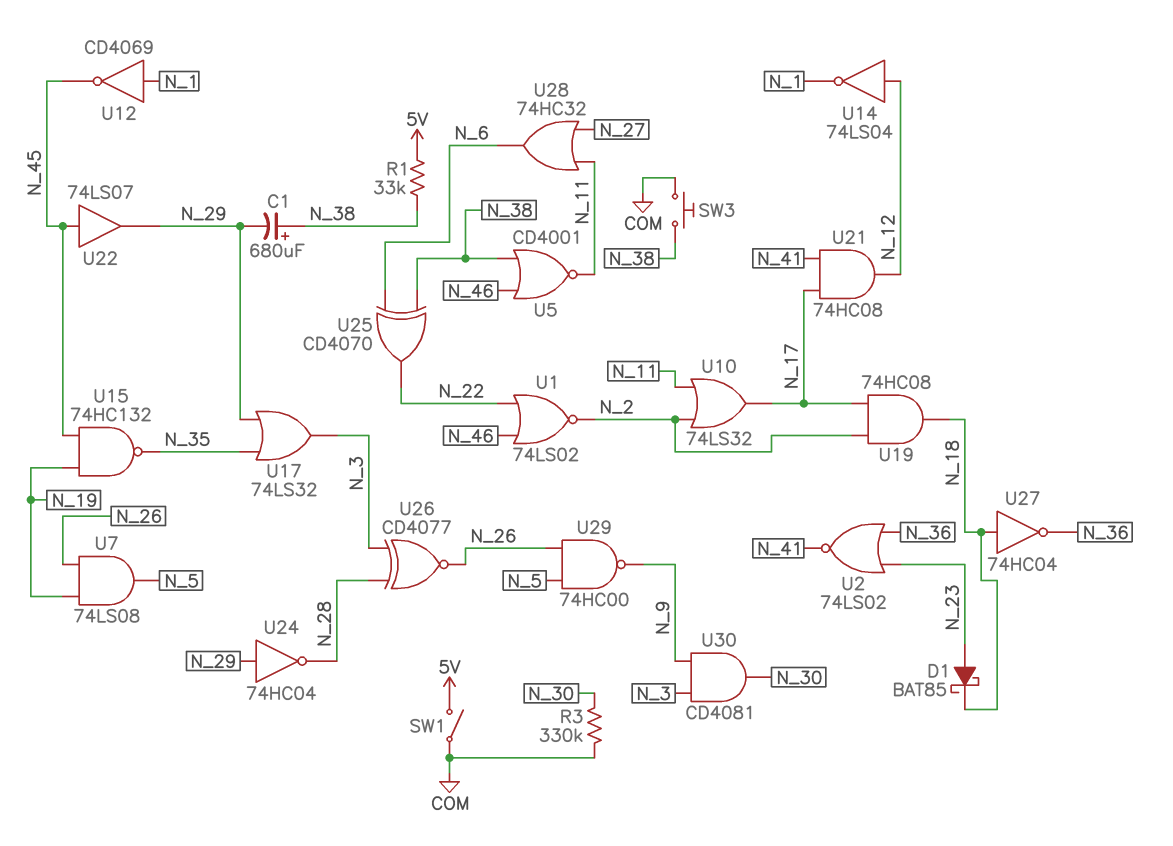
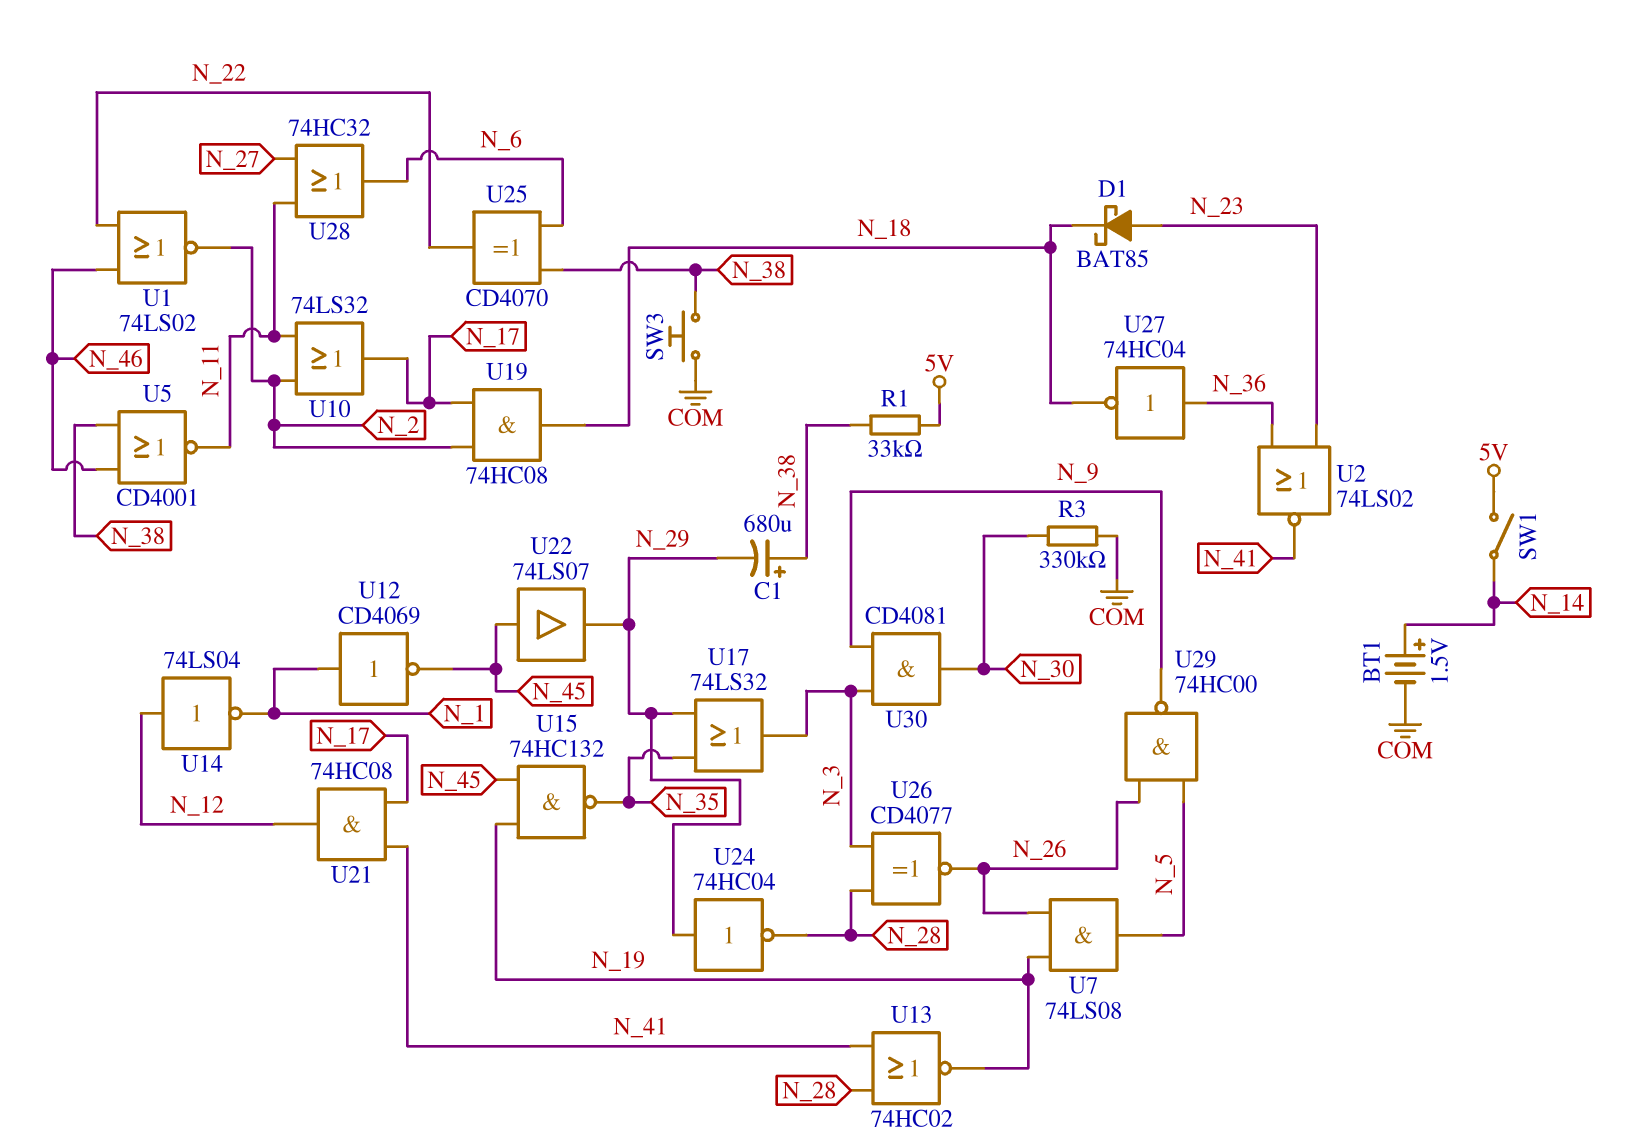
BT1: none -> 1.5V (plus N_14, minus COM)
SW1: switch (5V, COM) -> switch (5V, N_14)
U13: none -> NOR 74HC02 (in N_28, in N_41, out N_19)
U27: NOT 74HC04 (in N_18, out N_36) -> NOT 74HC04 (in N_36, out N_18)

